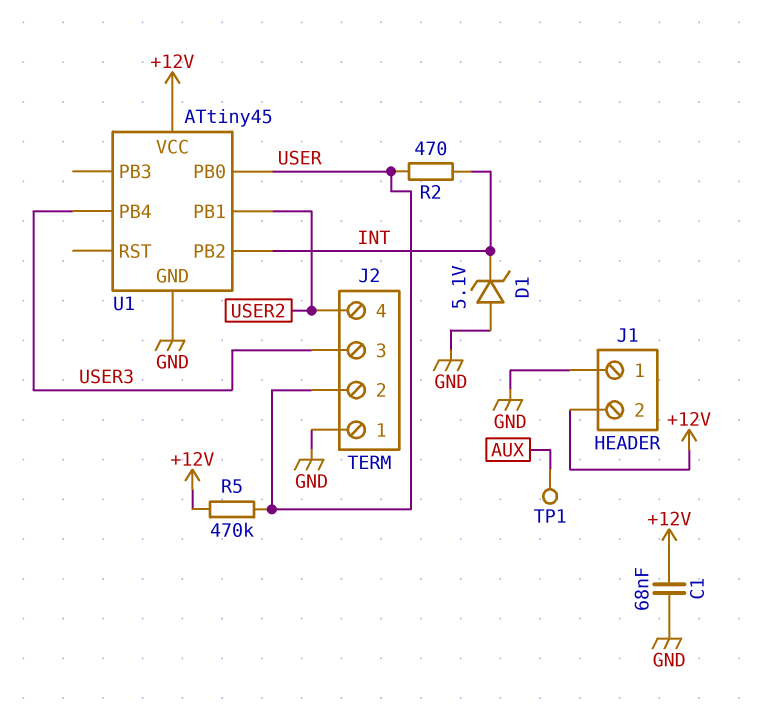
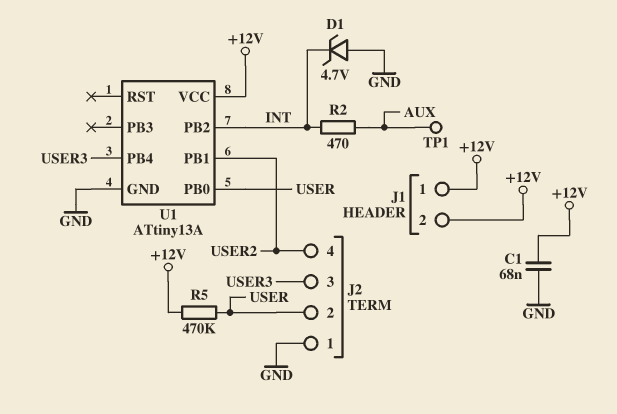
D1: zener 5.1V (A GND, K INT) -> zener 4.7V (A GND, K INT)
J1 pin 1: GND -> +12V
R2: 470 (INT, USER) -> 470 (AUX, INT)
U1: ATtiny45 -> ATtiny13A

